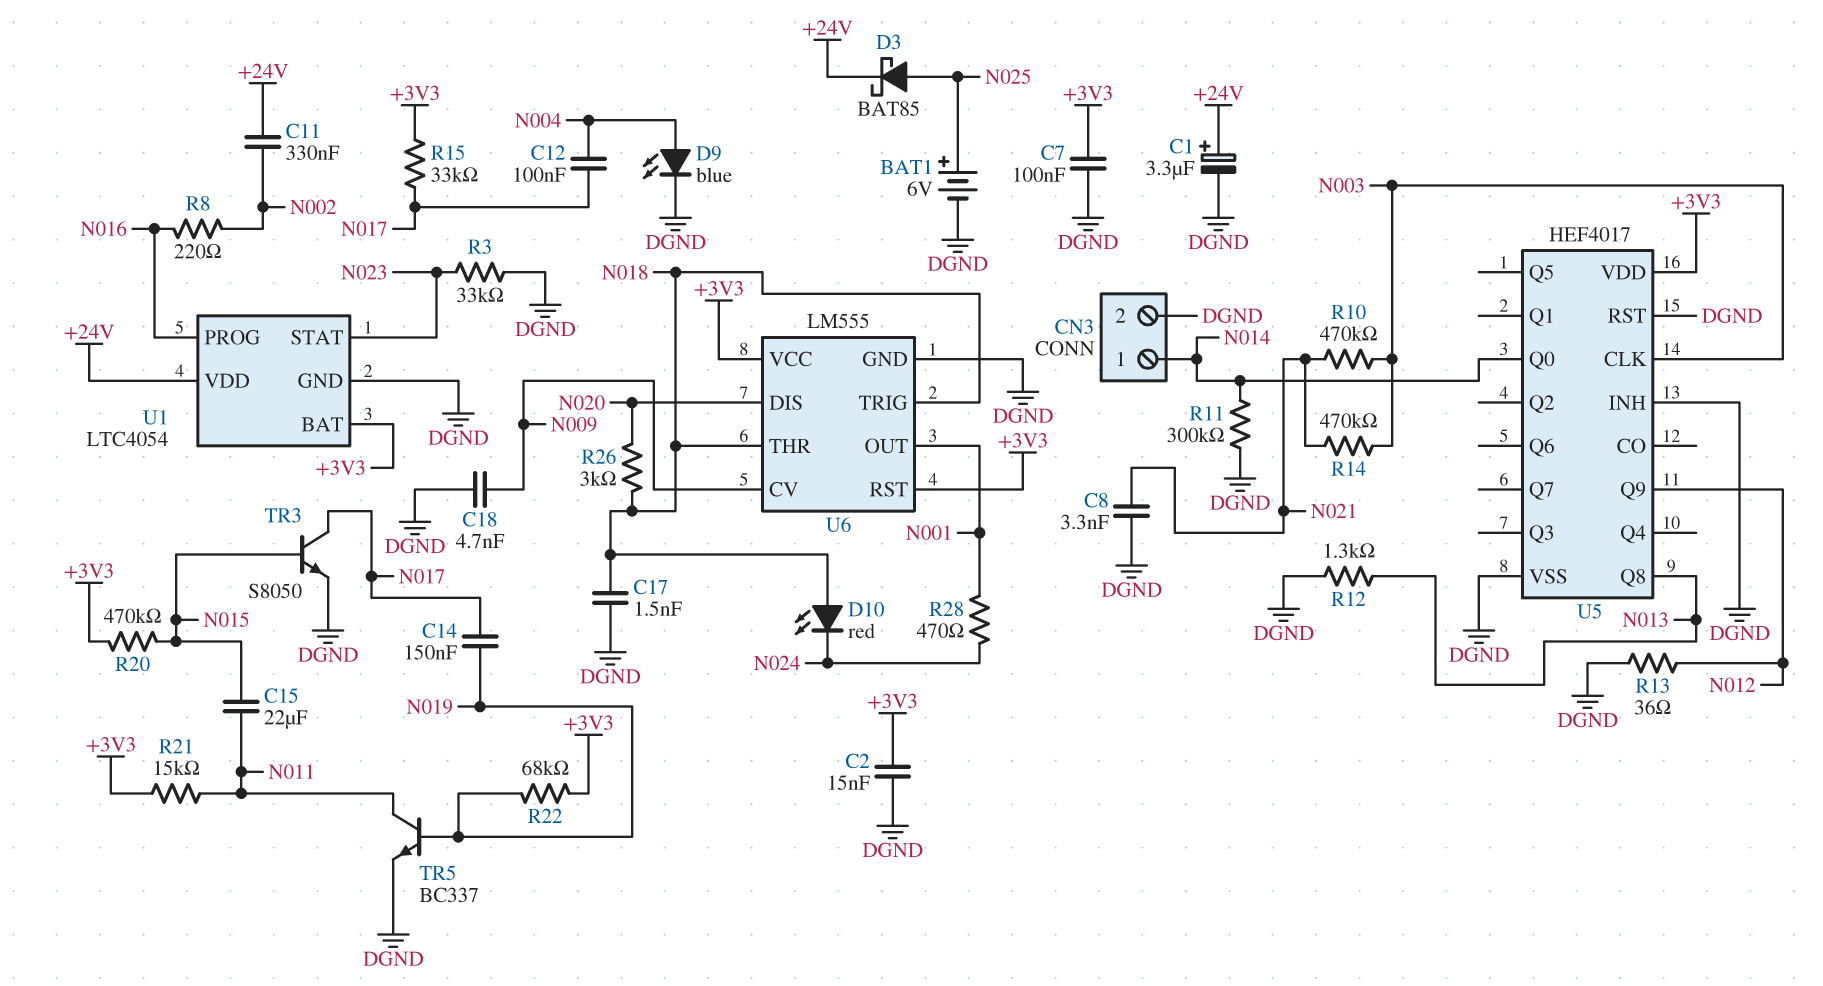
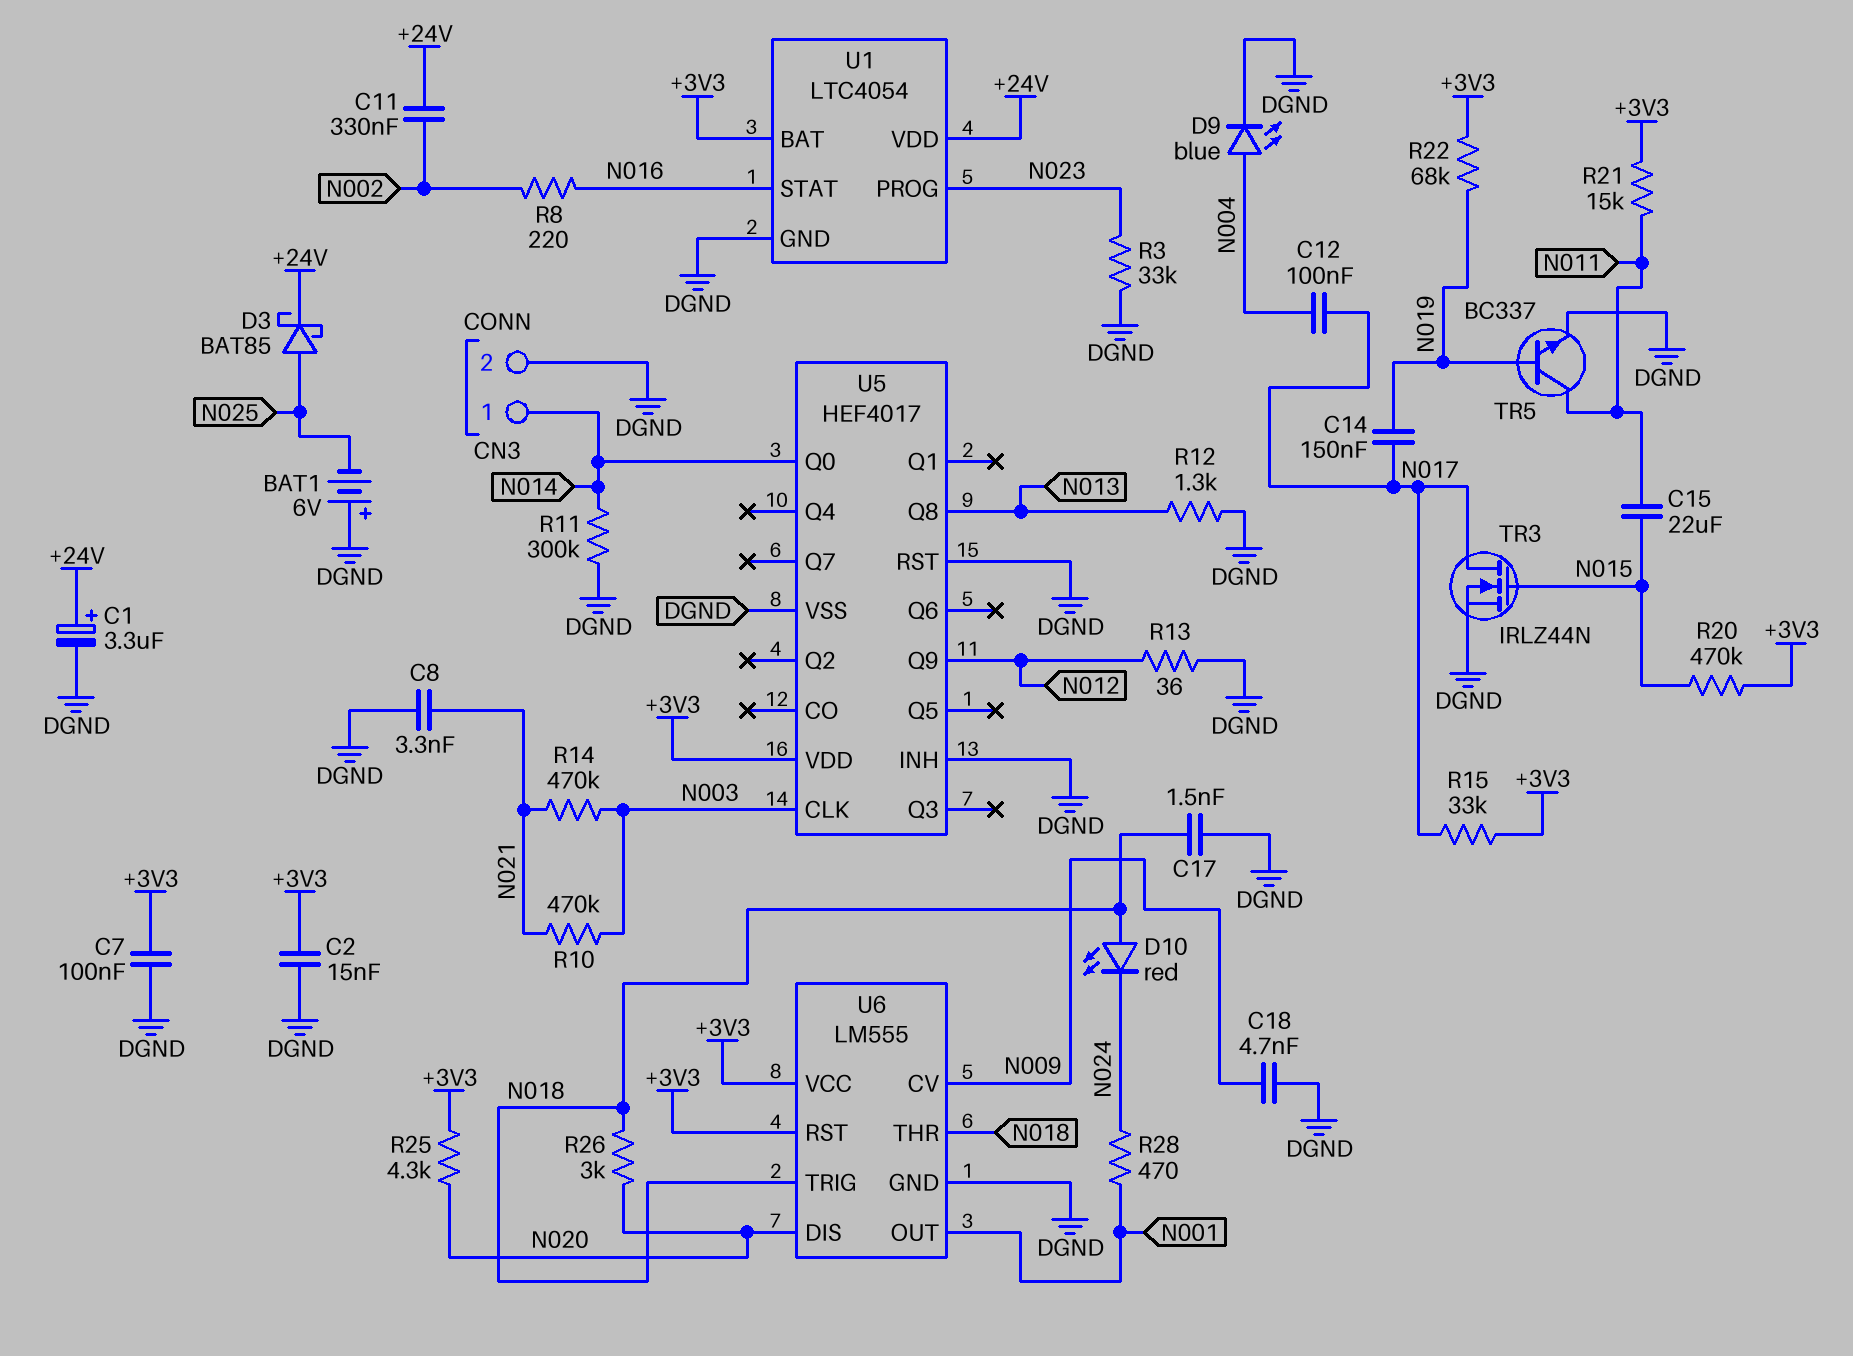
BAT1: 6V (plus N025, minus DGND) -> 6V (plus DGND, minus N025)
R25: none -> 4.3k (+3V3, N020)
TR3: NPN S8050 (B N015, C N017, E DGND) -> NMOS IRLZ44N (G N015, D N017, S DGND)
U1 pin PROG: N016 -> N023
U1 pin STAT: N023 -> N016

